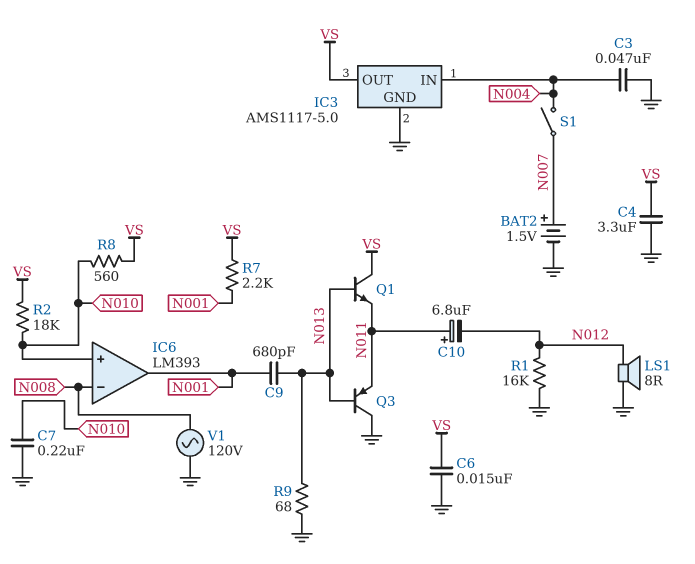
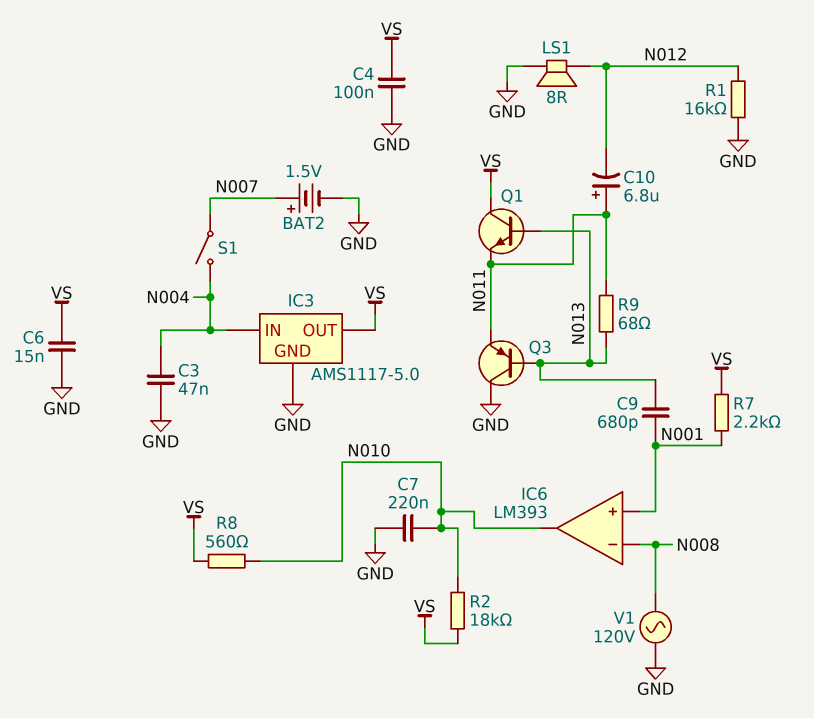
C4: 3.3uF (GND, VS) -> 100nF (GND, VS)
IC6 pin in+: N010 -> N001
IC6 pin out: N001 -> N010
R9: 68 (GND, N013) -> 68 (N011, N013)

